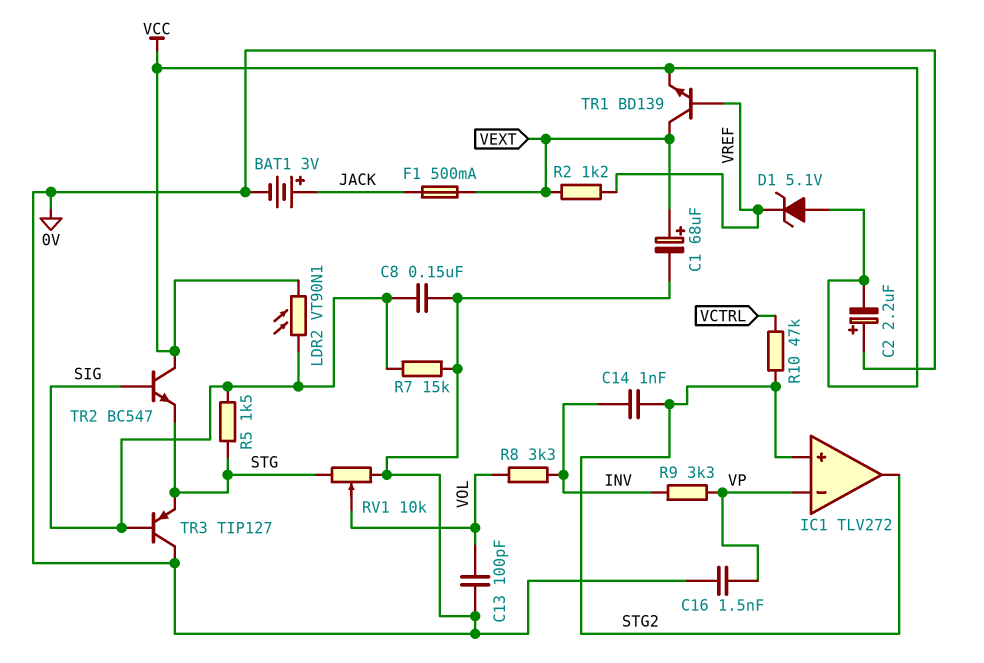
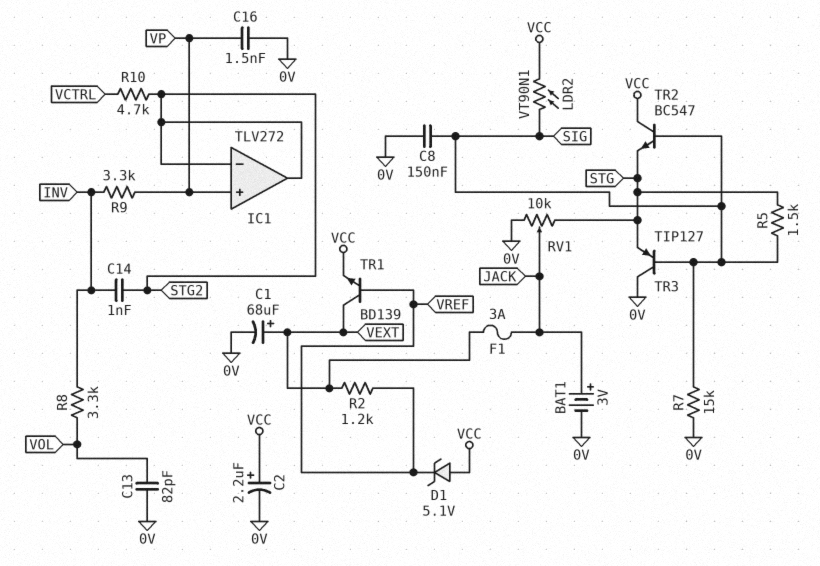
C2: 2.2uF (plus 0V, minus VCC) -> 2.2uF (plus VCC, minus 0V)
C13: 100pF (0V, VOL) -> 82pF (0V, VOL)
F1: 500mA (JACK, VEXT) -> 3A (JACK, VEXT)
IC1 pin in+: STG2 -> VP
IC1 pin in-: VP -> STG2
R10: 47k (STG2, VCTRL) -> 4.7k (STG2, VCTRL)
RV1: 10k (0V, STG, wiper VOL) -> 10k (0V, STG, wiper JACK)

